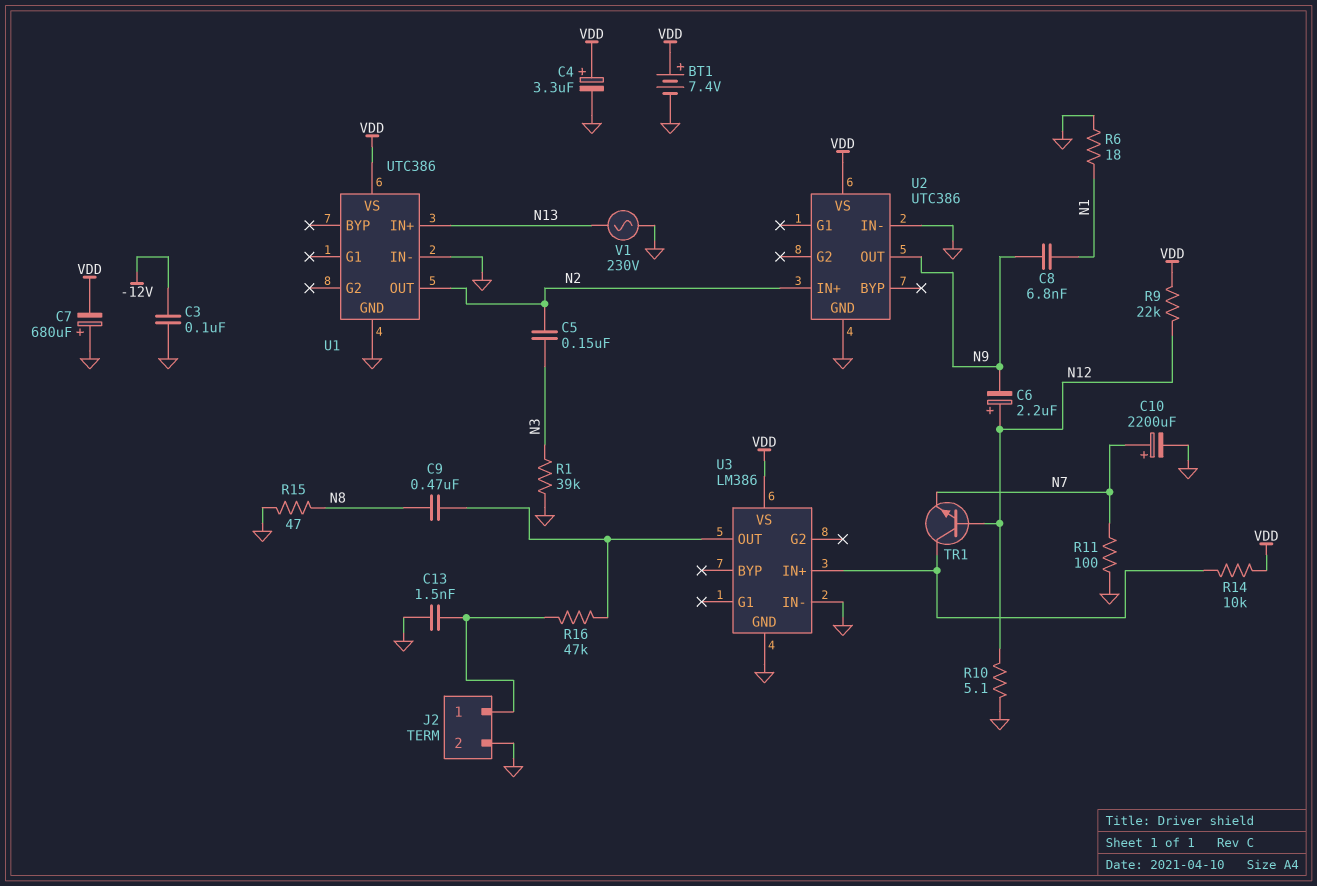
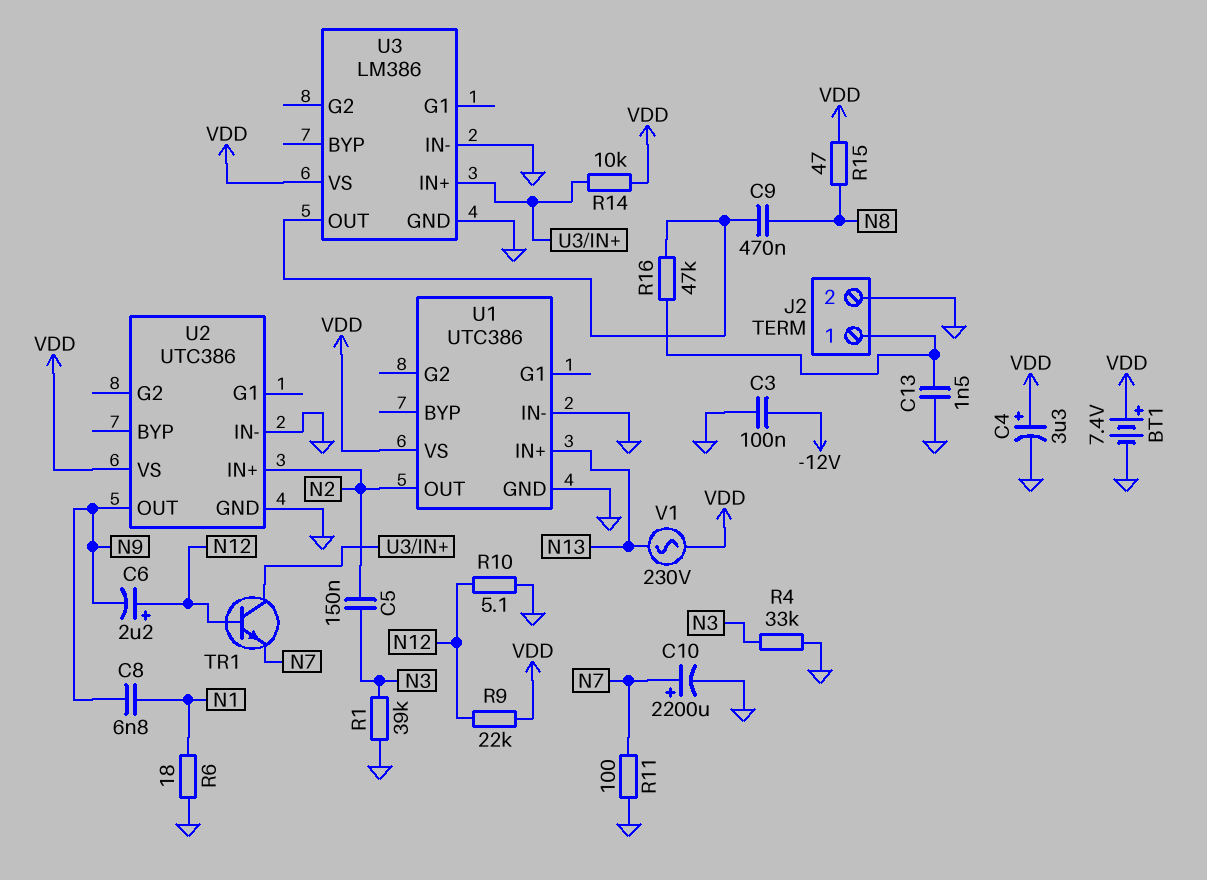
C7: 680uF (plus GND, minus VDD) -> none
R4: none -> 33k (GND, N3)
R15: 47 (GND, N8) -> 47 (N8, VDD)
V1: AC 230V (GND, N13) -> AC 230V (N13, VDD)

